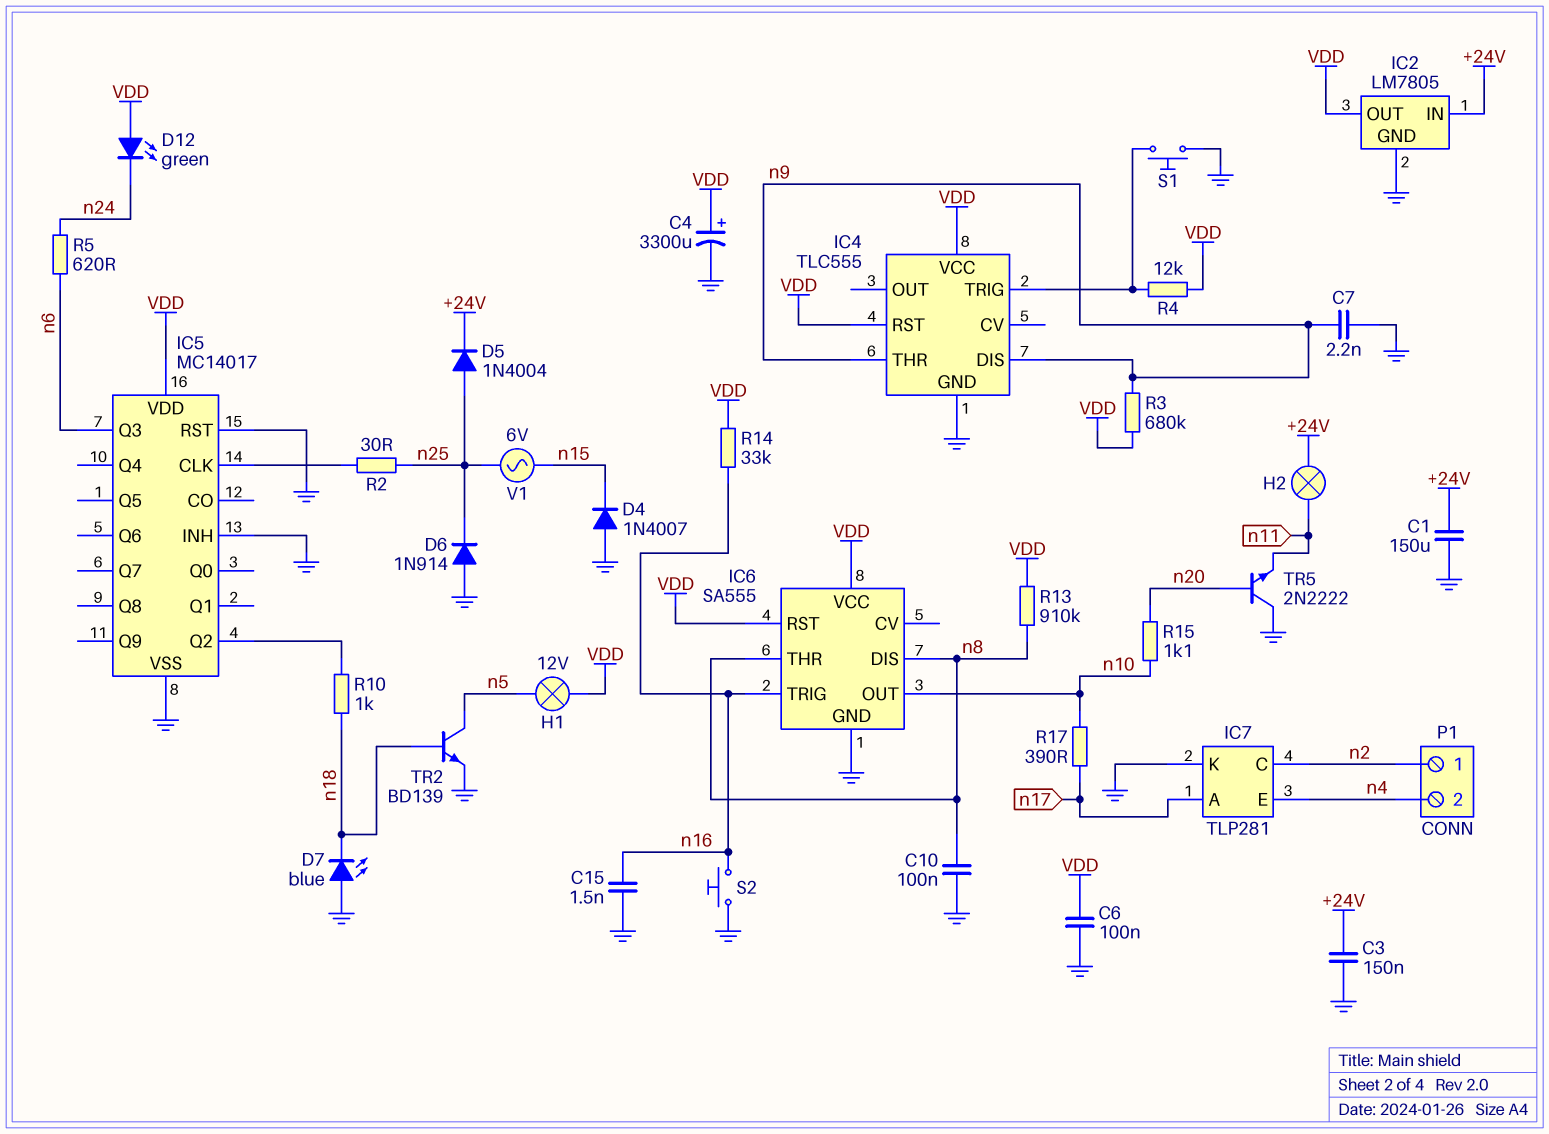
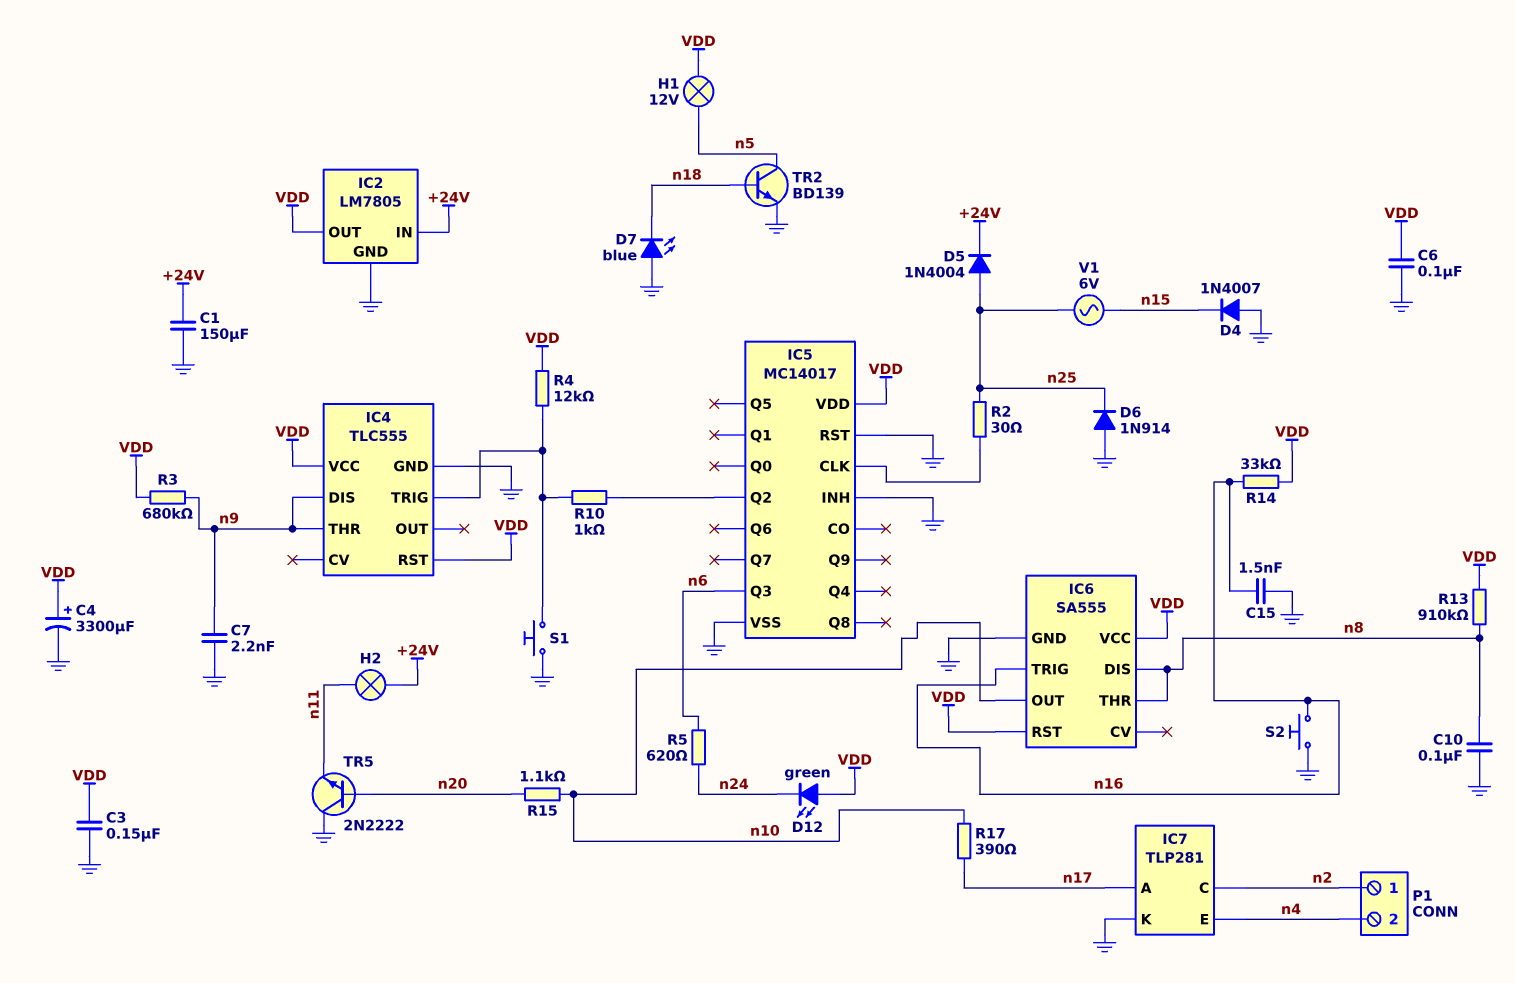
C3: 150nF (+24V, GND) -> 150nF (GND, VDD)
R10: 1k (IC5/Q2, n18) -> 1k (IC4/TRIG, IC5/Q2)

